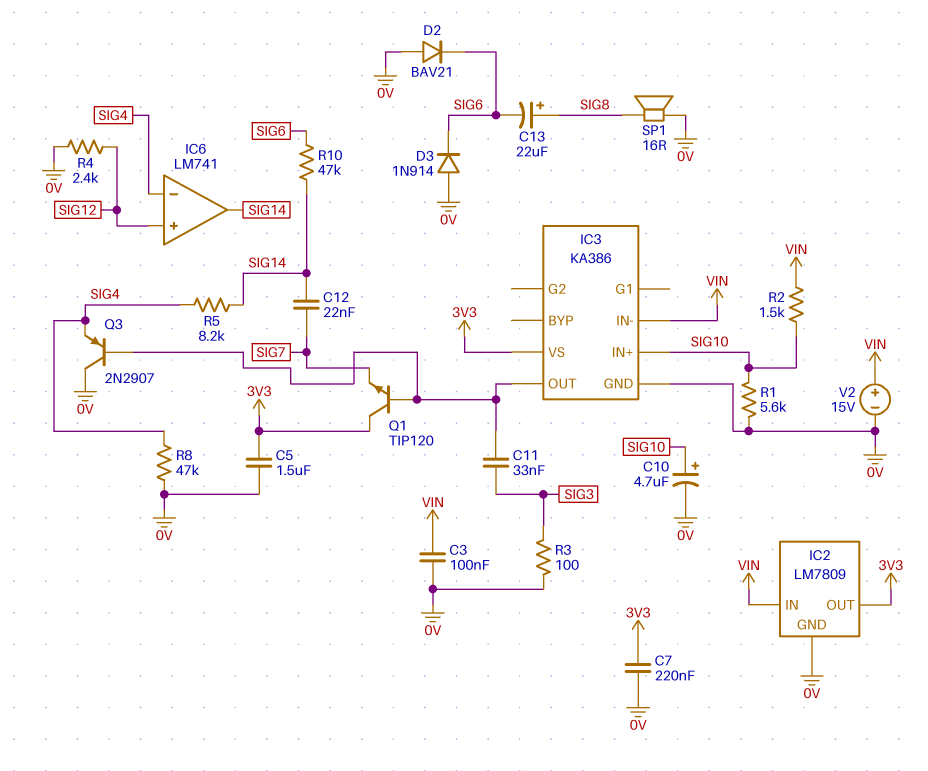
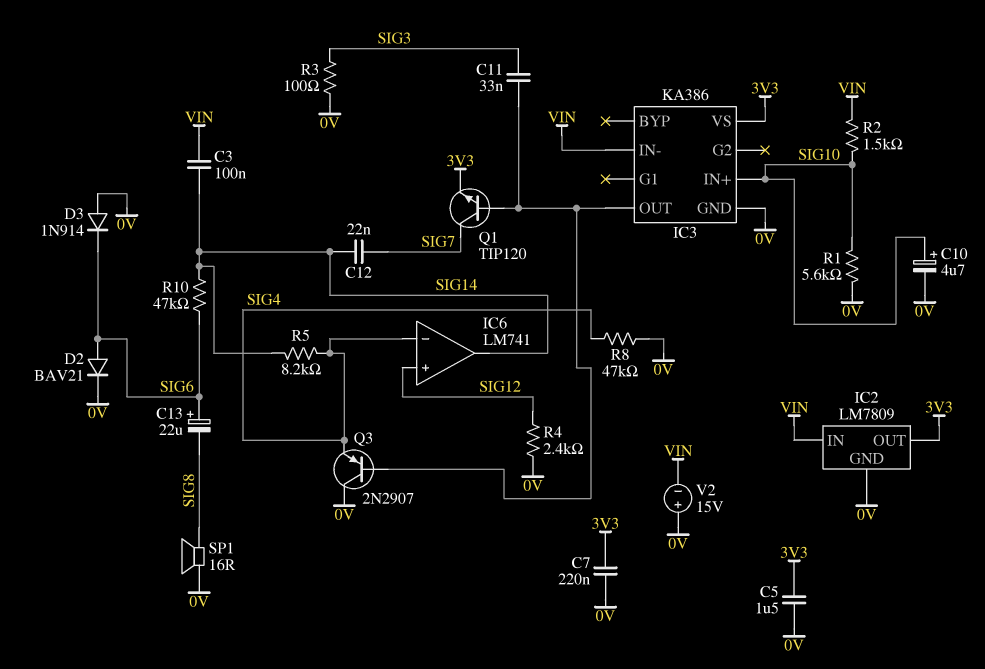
C3: 100nF (0V, VIN) -> 100nF (SIG14, VIN)
C13: 22uF (plus SIG8, minus SIG6) -> 22uF (plus SIG6, minus SIG8)
D2: diode BAV21 (A 0V, K SIG6) -> diode BAV21 (A SIG6, K 0V)
Q1: NPN TIP120 (B IC3/OUT, C 3V3, E SIG7) -> NPN TIP120 (B IC3/OUT, C SIG7, E 3V3)
V2: 15V (plus VIN, minus 0V) -> 15V (plus 0V, minus VIN)

